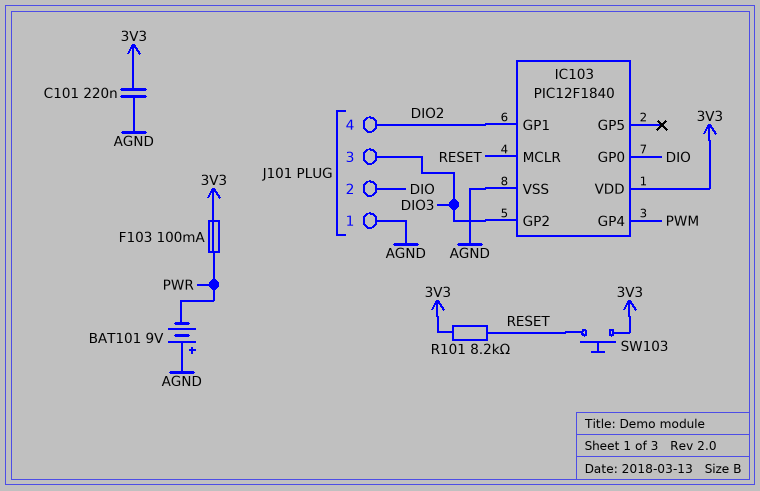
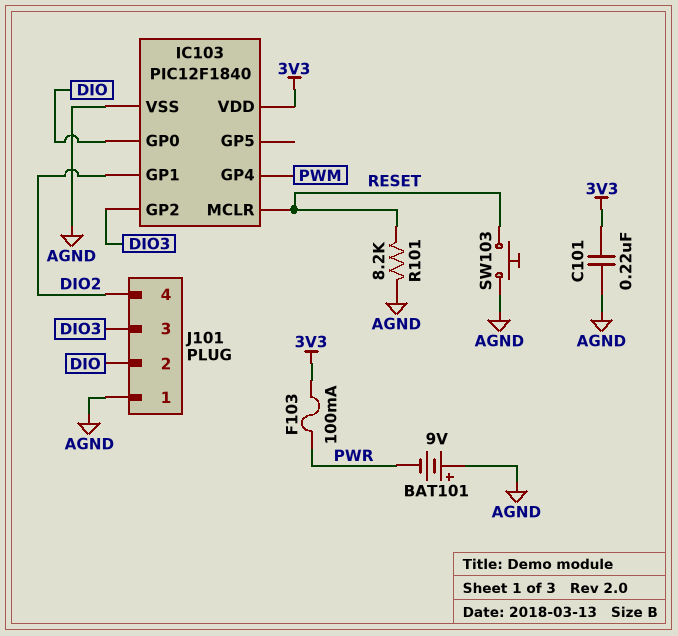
R101: 8.2k (3V3, RESET) -> 8.2k (AGND, RESET)
SW103: button (3V3, RESET) -> button (AGND, RESET)

